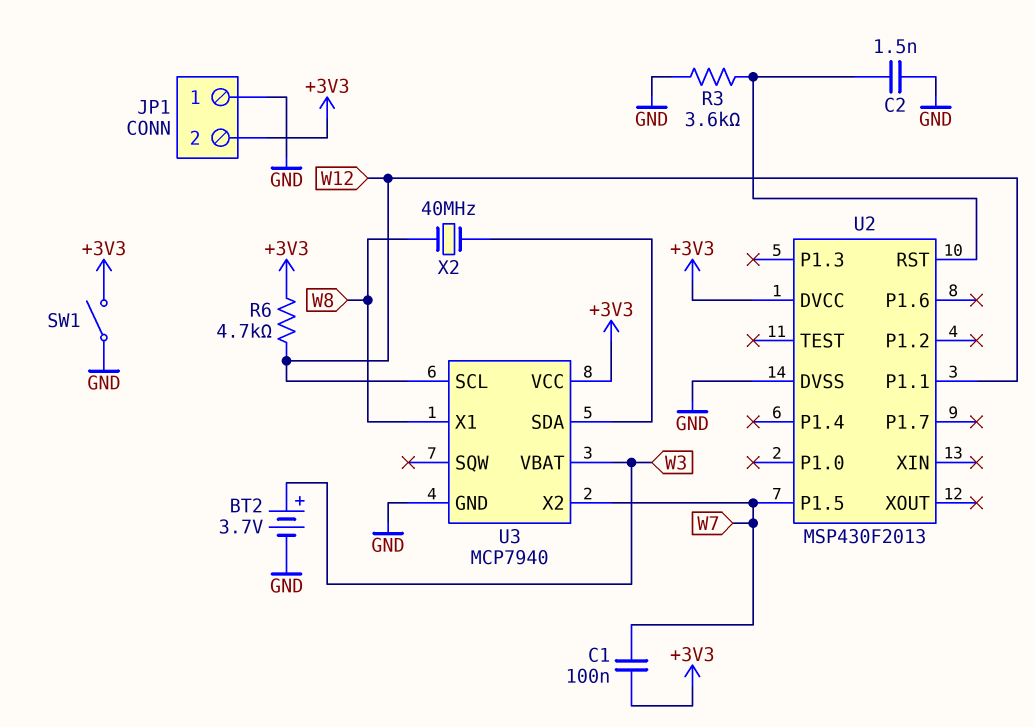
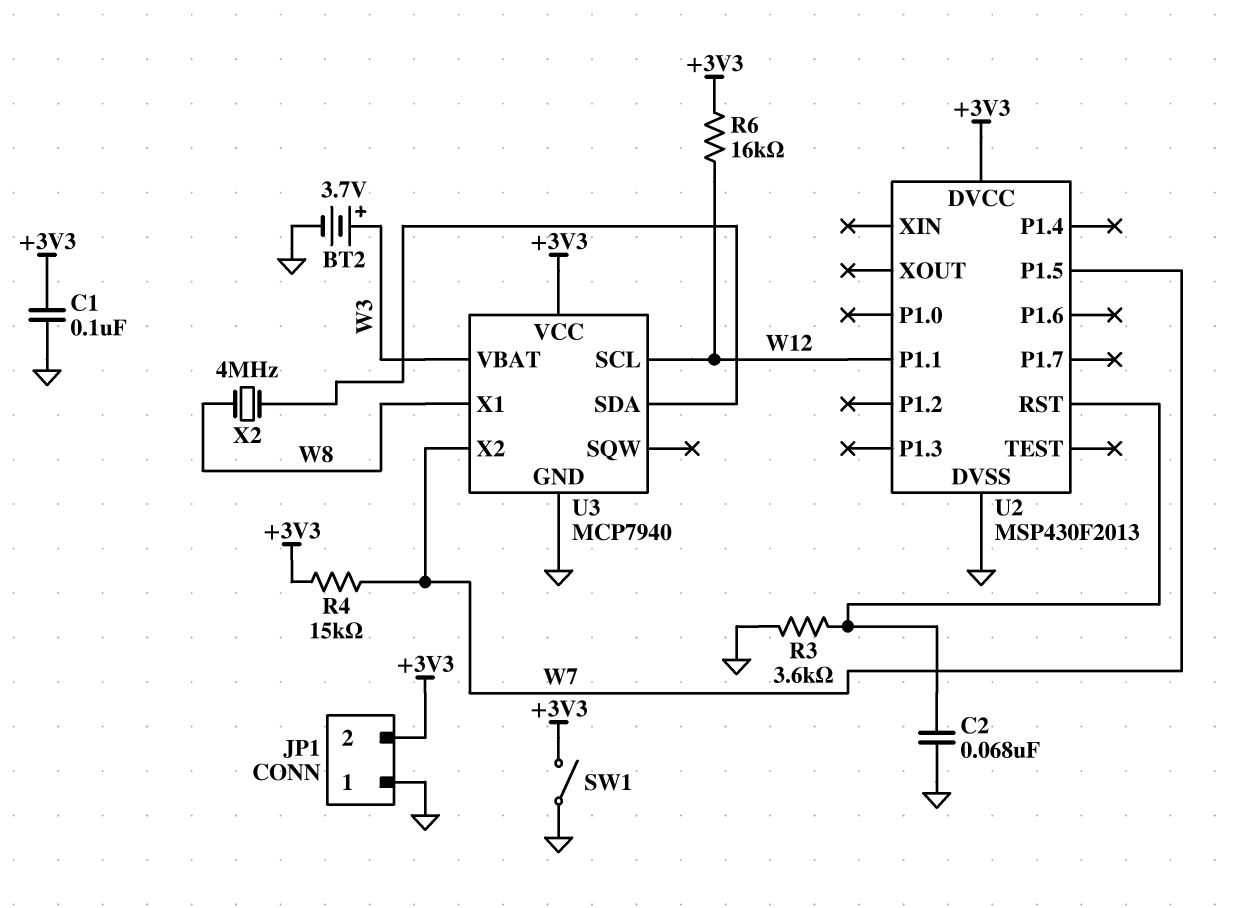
C1: 100nF (+3V3, W7) -> 100nF (+3V3, GND)
C2: 1.5nF (GND, U2/RST) -> 68nF (GND, U2/RST)
R4: none -> 15k (+3V3, W7)
R6: 4.7k (+3V3, W12) -> 16k (+3V3, W12)
X2: 40MHz (U3/SDA, W8) -> 4MHz (U3/SDA, W8)

